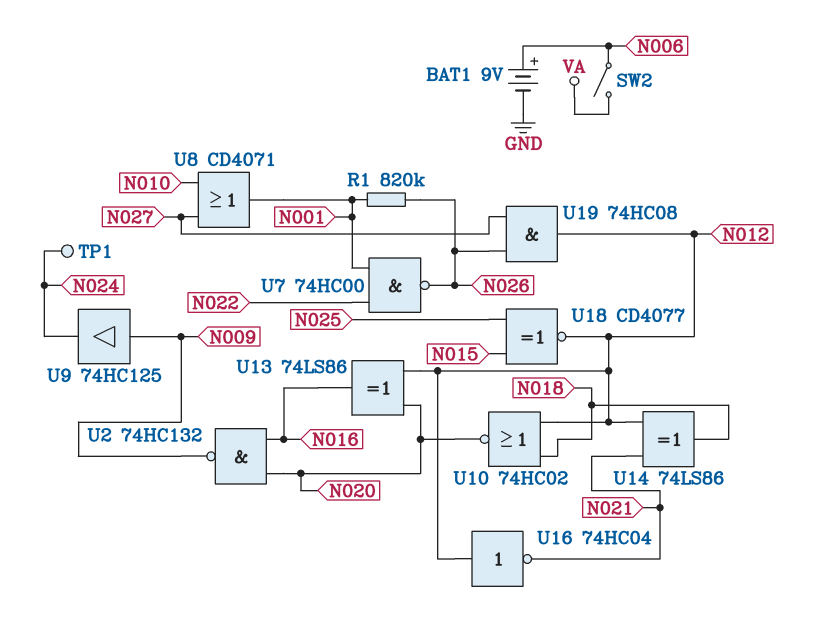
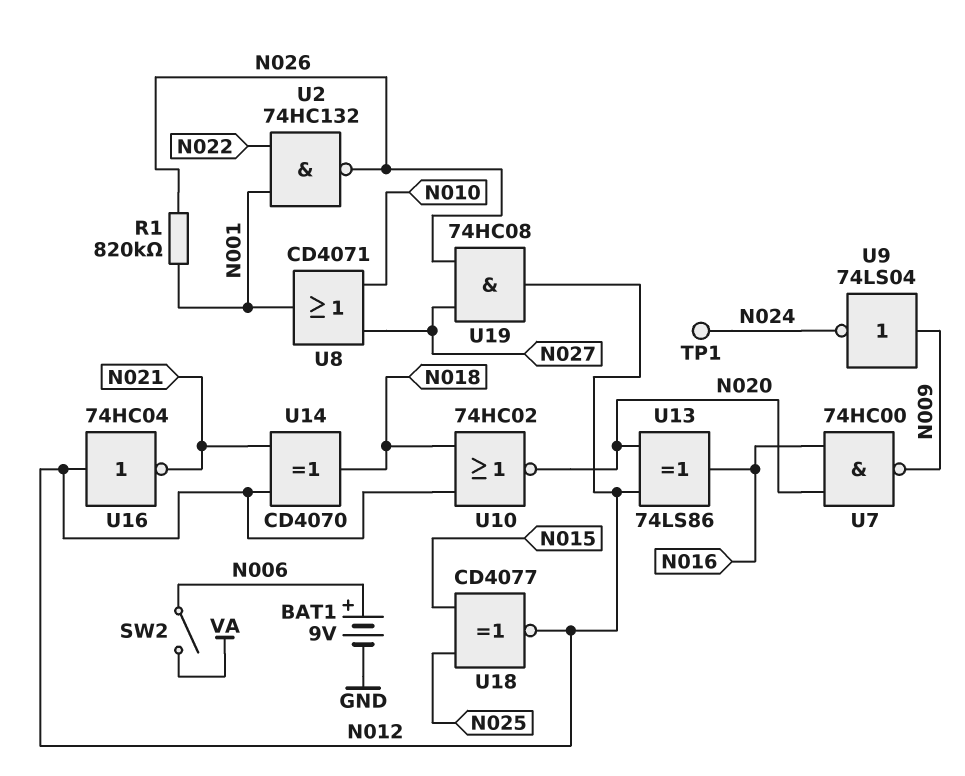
U2: NAND 74HC132 (in N016, in N020, out N009) -> NAND 74HC132 (in N001, in N022, out N026)
U7: NAND 74HC00 (in N001, in N022, out N026) -> NAND 74HC00 (in N016, in N020, out N009)
U9: buffer 74HC125 (in N009, out N024) -> NOT 74LS04 (in N009, out N024)
U14: XOR 74LS86 (in N012, in N021, out N018) -> XOR CD4070 (in N012, in N021, out N018)

